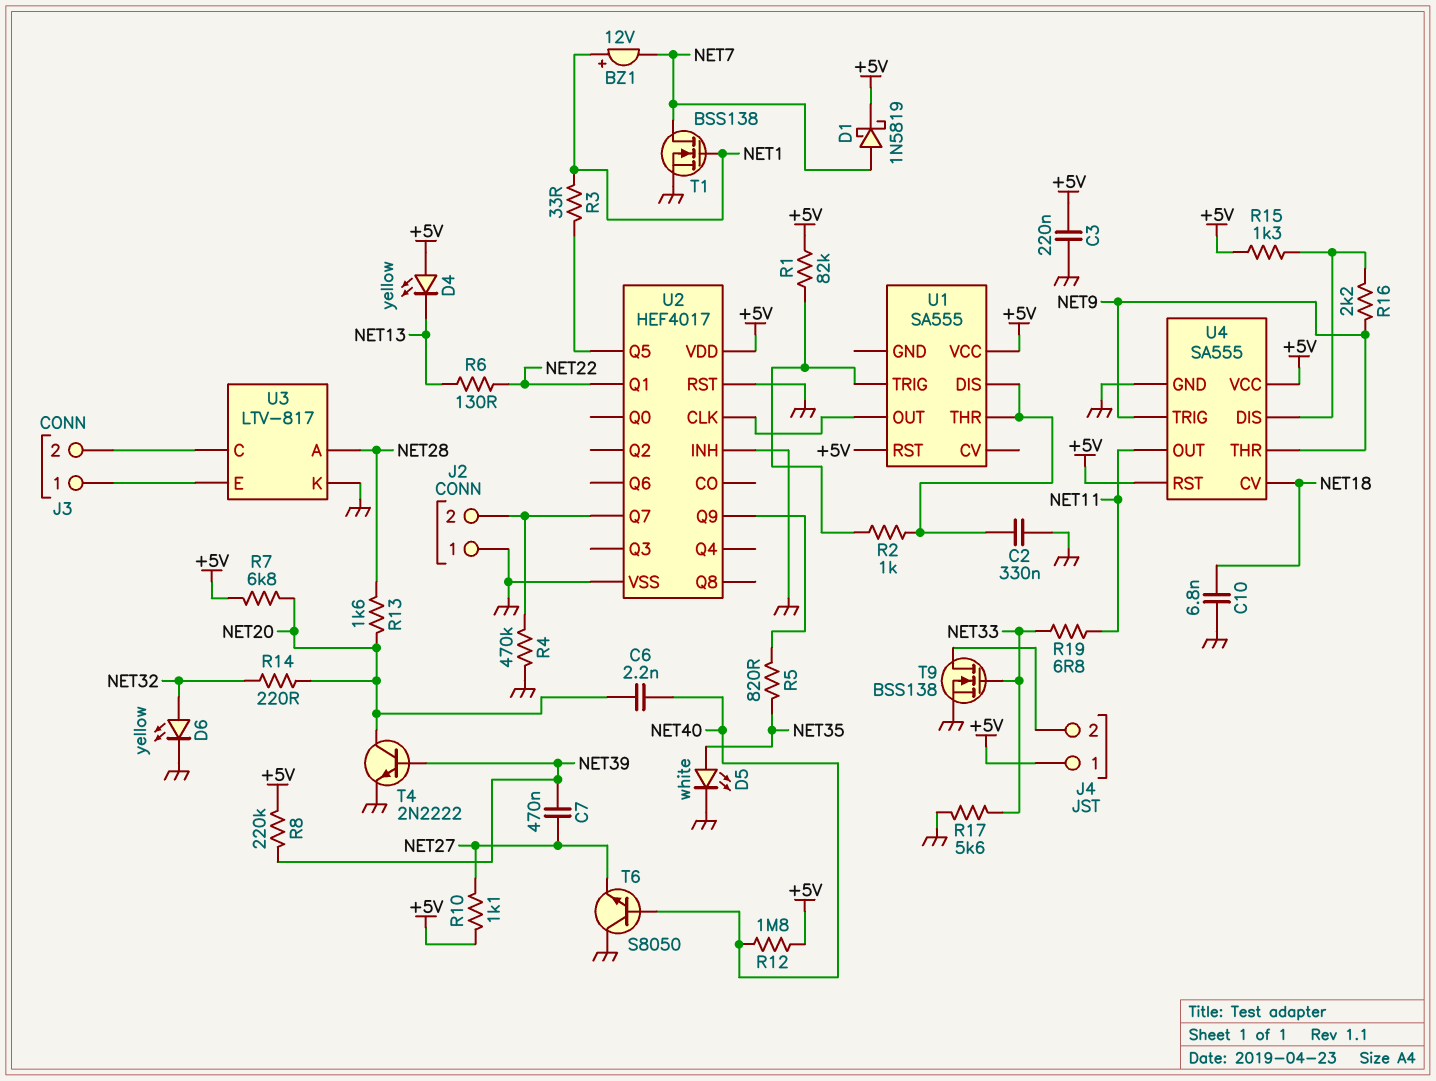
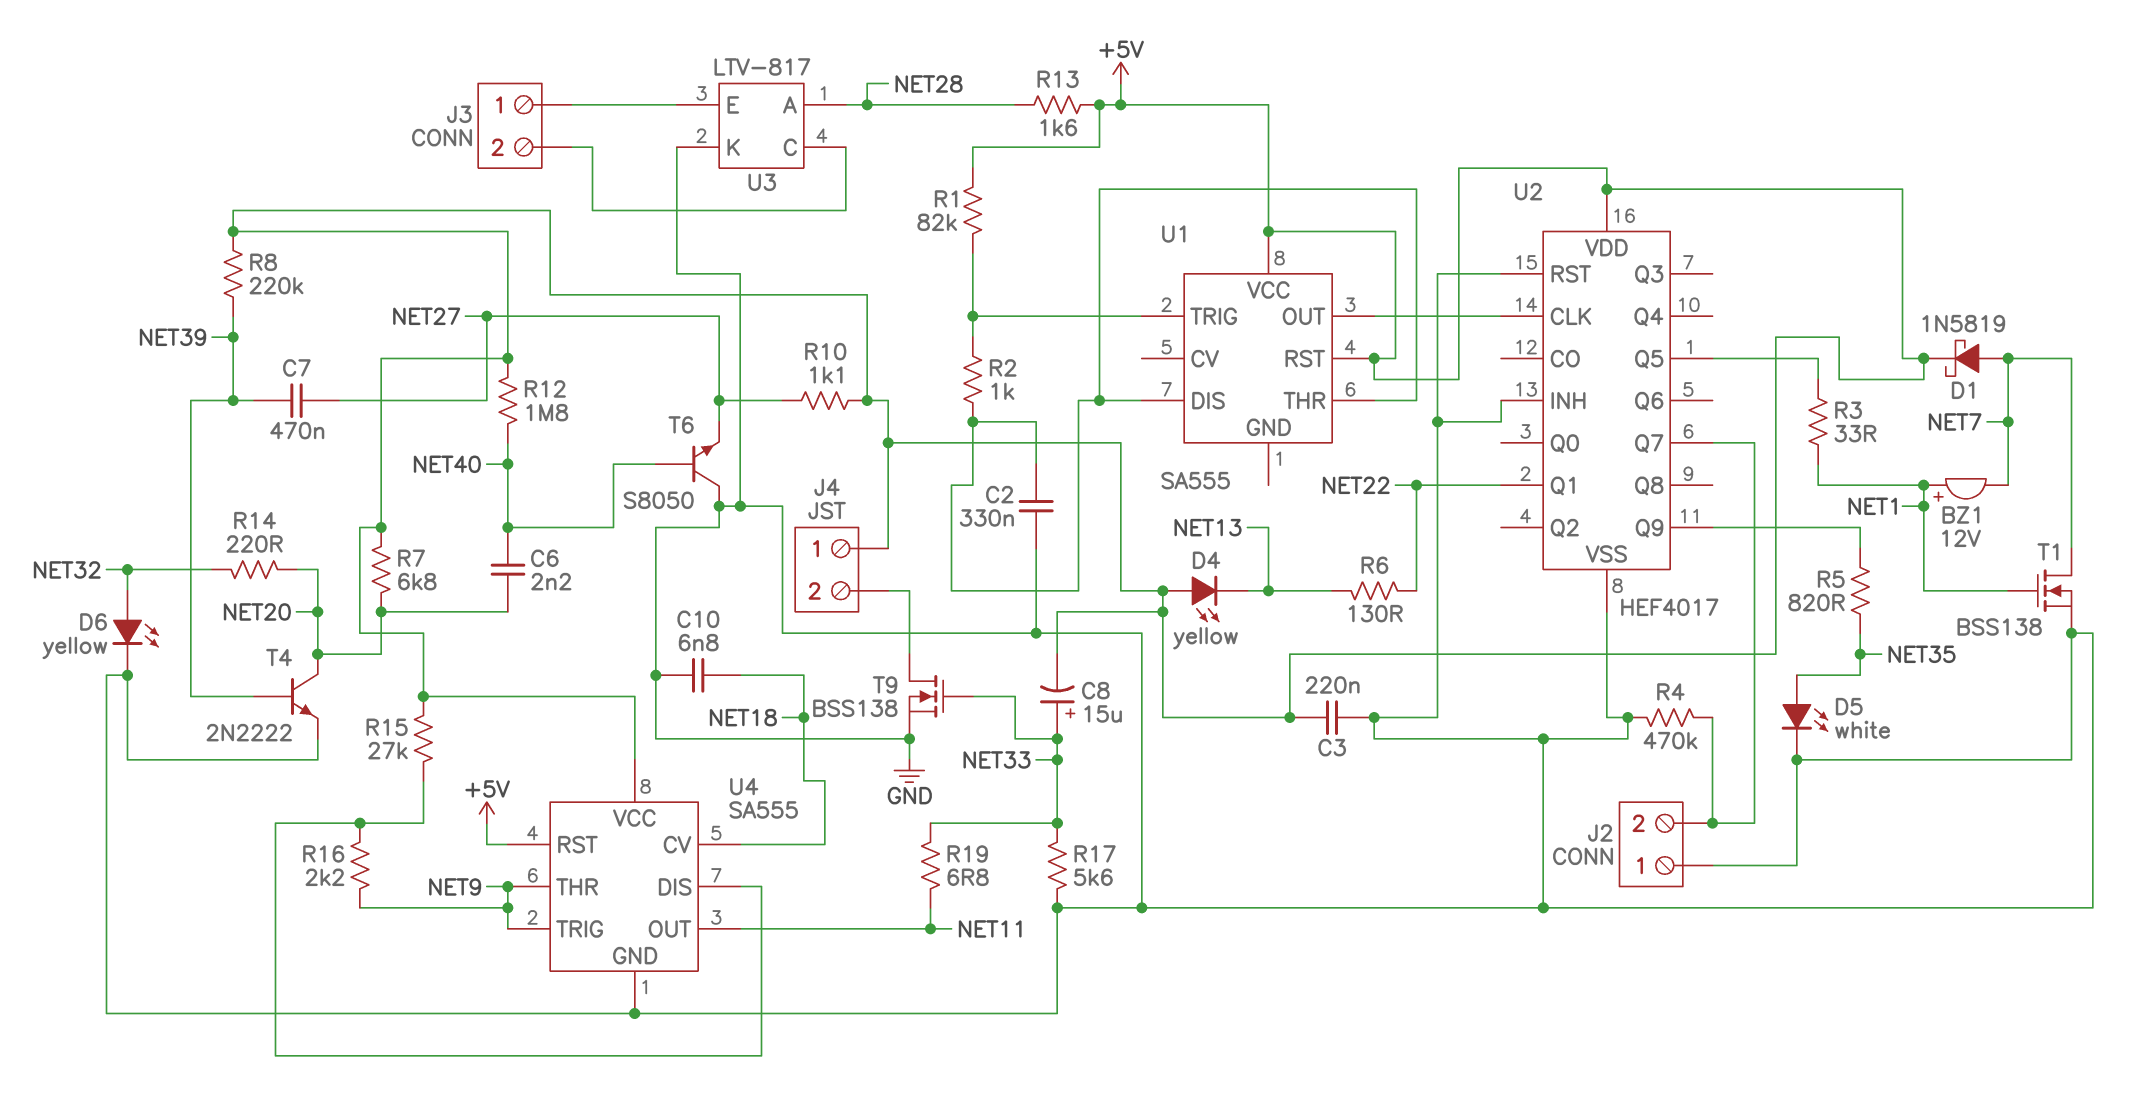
C8: none -> 15uF (plus NET33, minus +5V)
R13: 1.6k (NET20, NET28) -> 1.6k (+5V, NET28)
R15: 1.3k (+5V, U4/DIS) -> 27k (+5V, U4/DIS)

